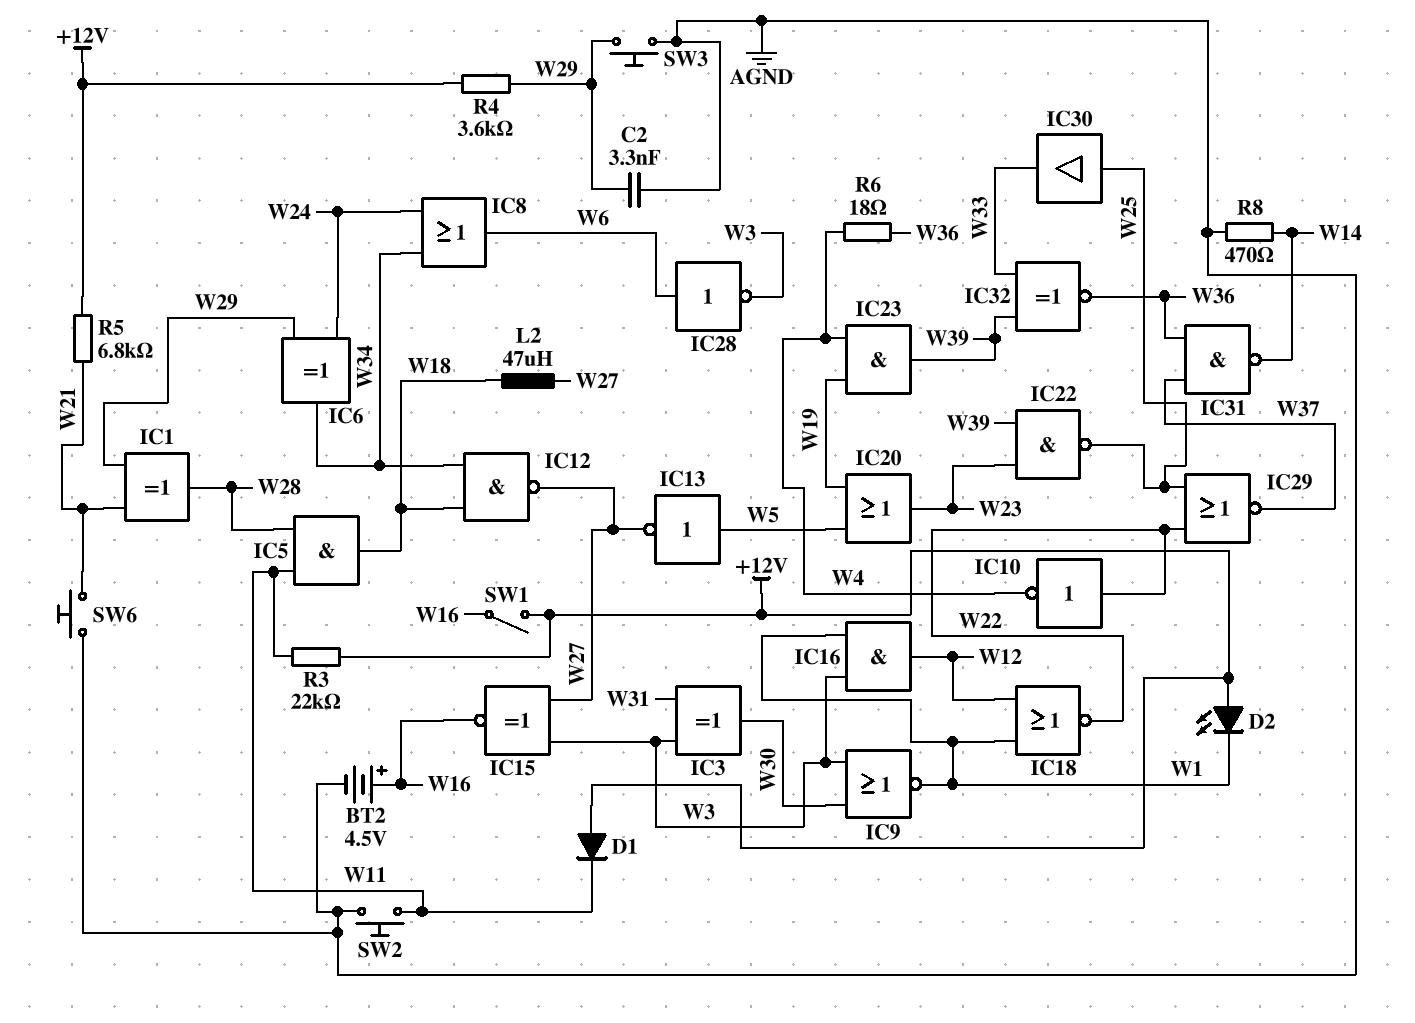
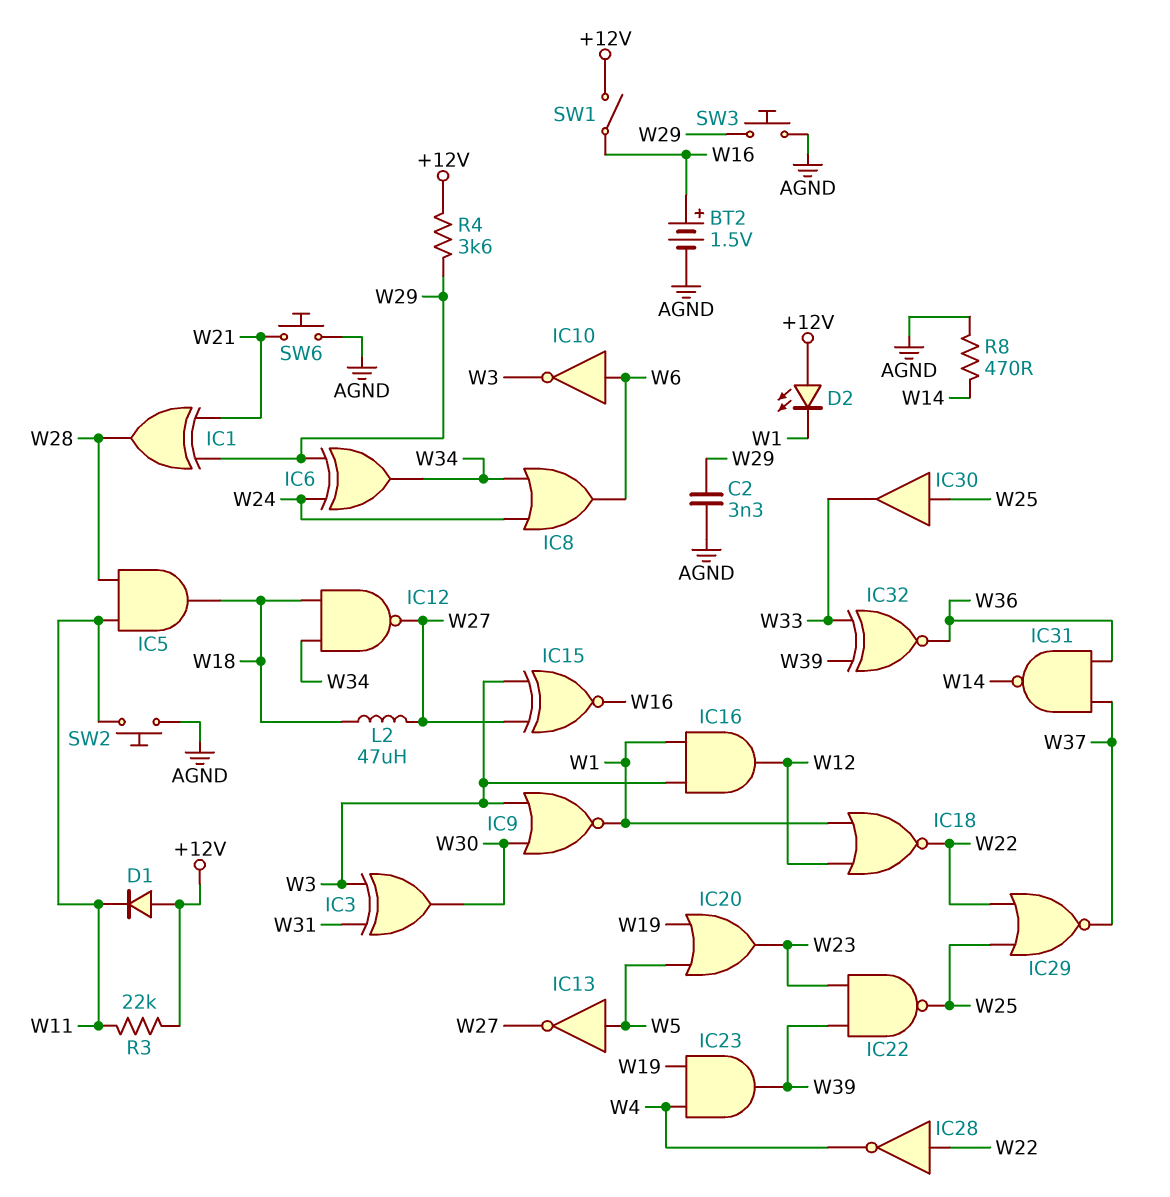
BT2: 4.5V (plus W16, minus AGND) -> 1.5V (plus W16, minus AGND)
IC10: NOT (in W22, out W4) -> NOT (in W6, out W3)
IC28: NOT (in W6, out W3) -> NOT (in W22, out W4)
R5: 6.8k (+12V, W21) -> none
R6: 18 (W4, W36) -> none

